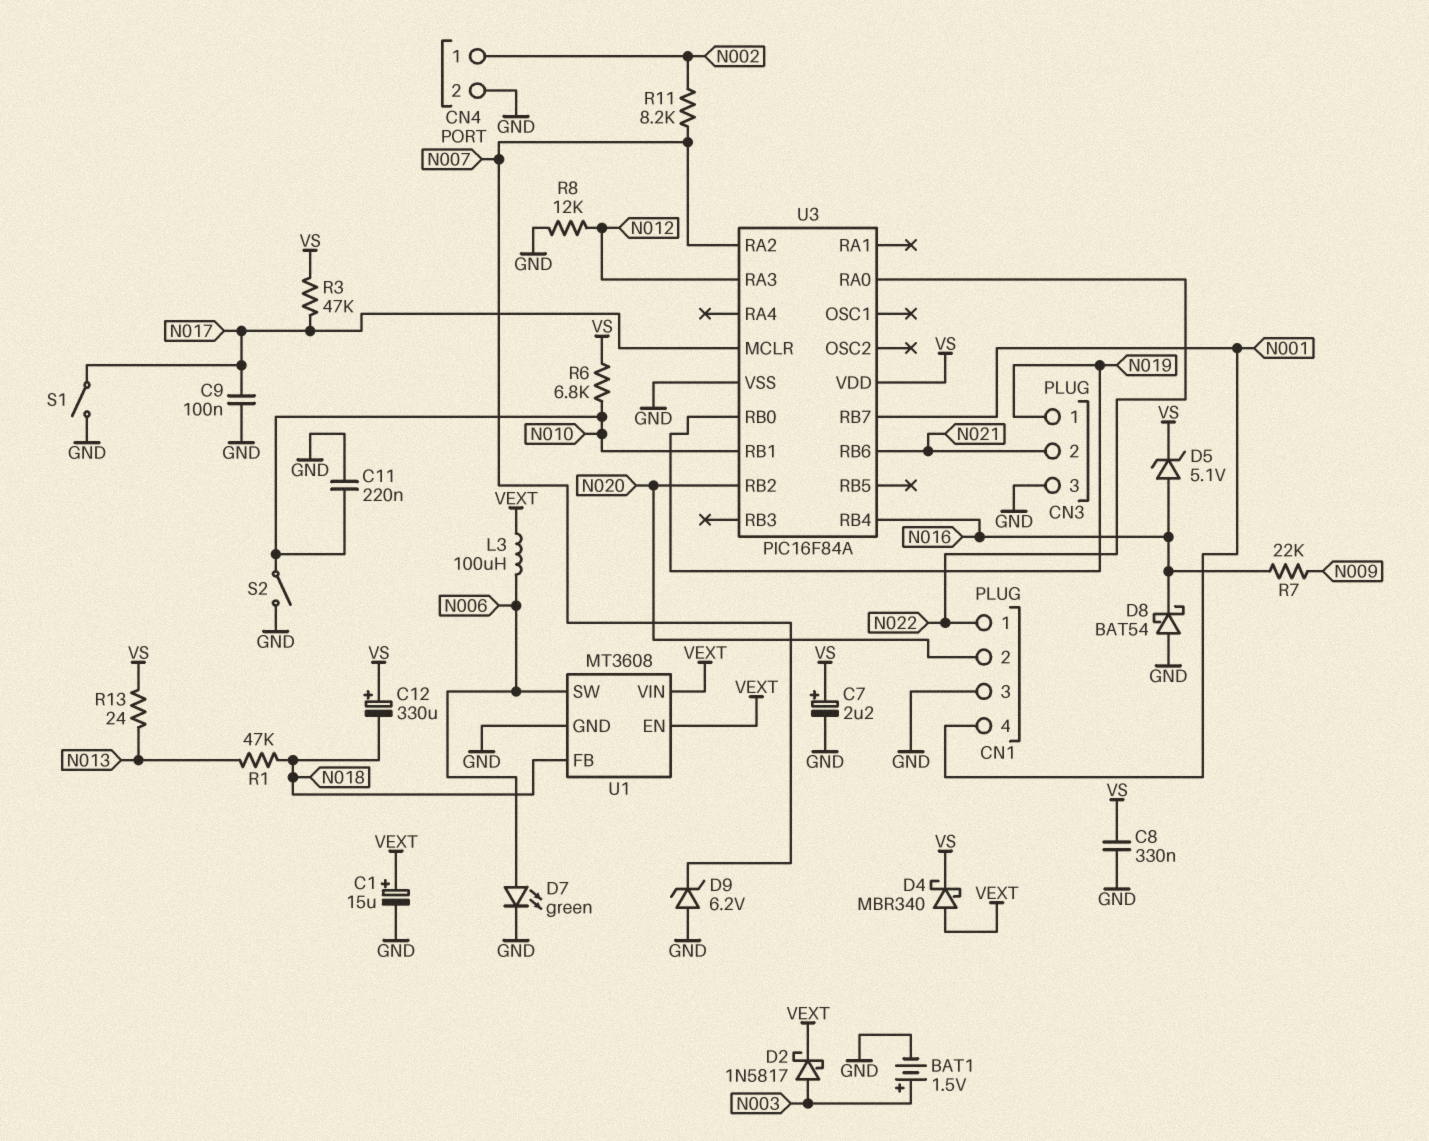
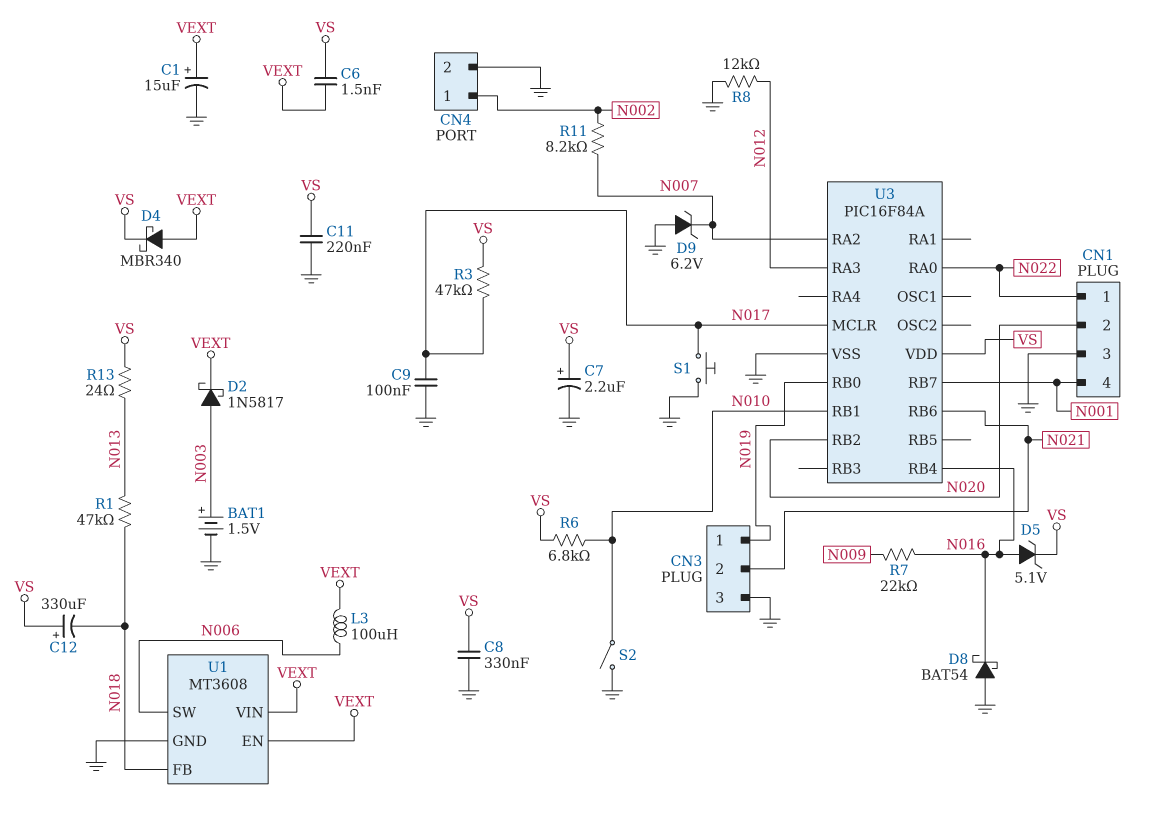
C6: none -> 1.5nF (VEXT, VS)
C11: 220nF (GND, N010) -> 220nF (GND, VS)
D7: LED green (A N006, K GND) -> none
S1: switch (GND, N017) -> button (GND, N017)

